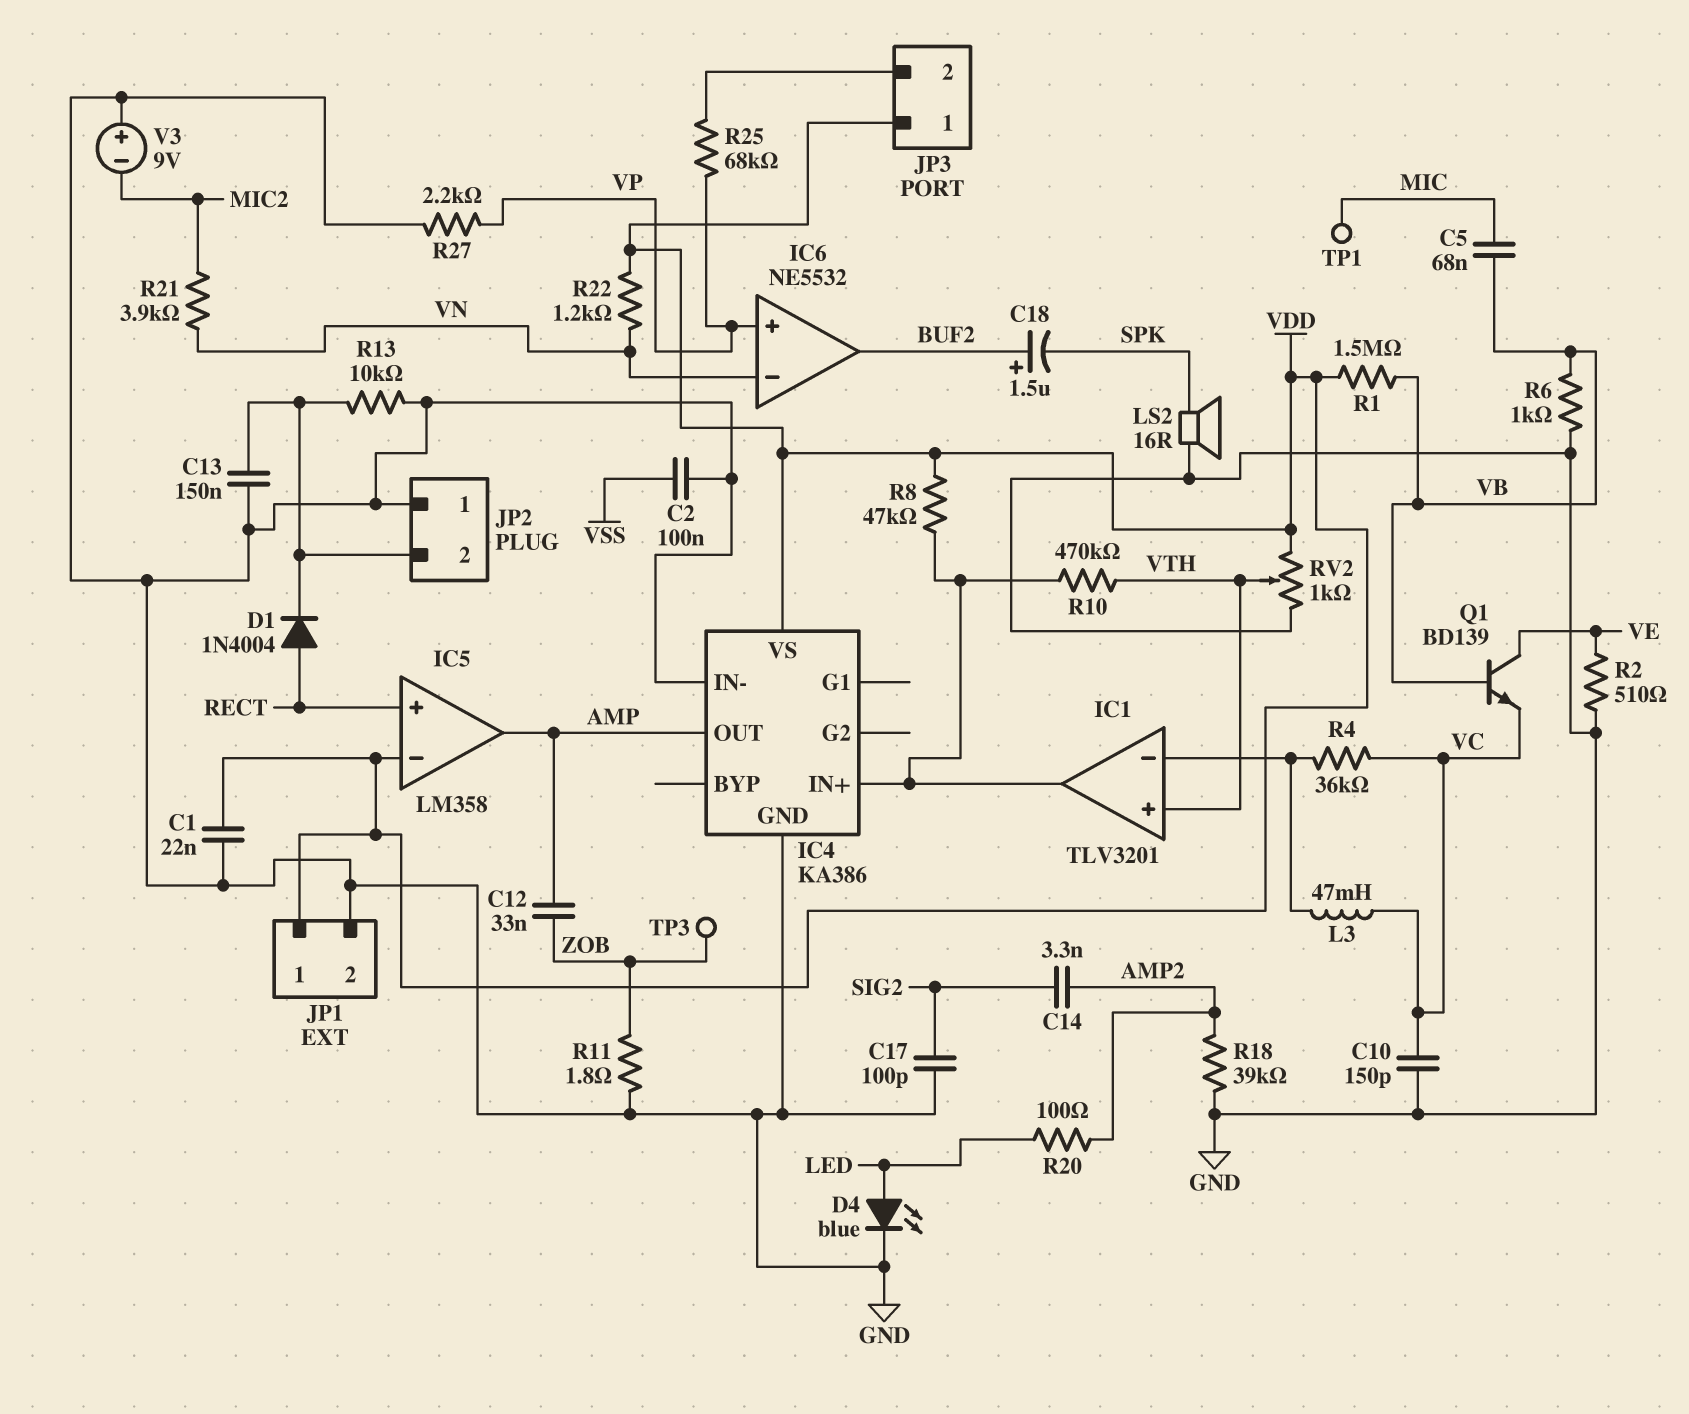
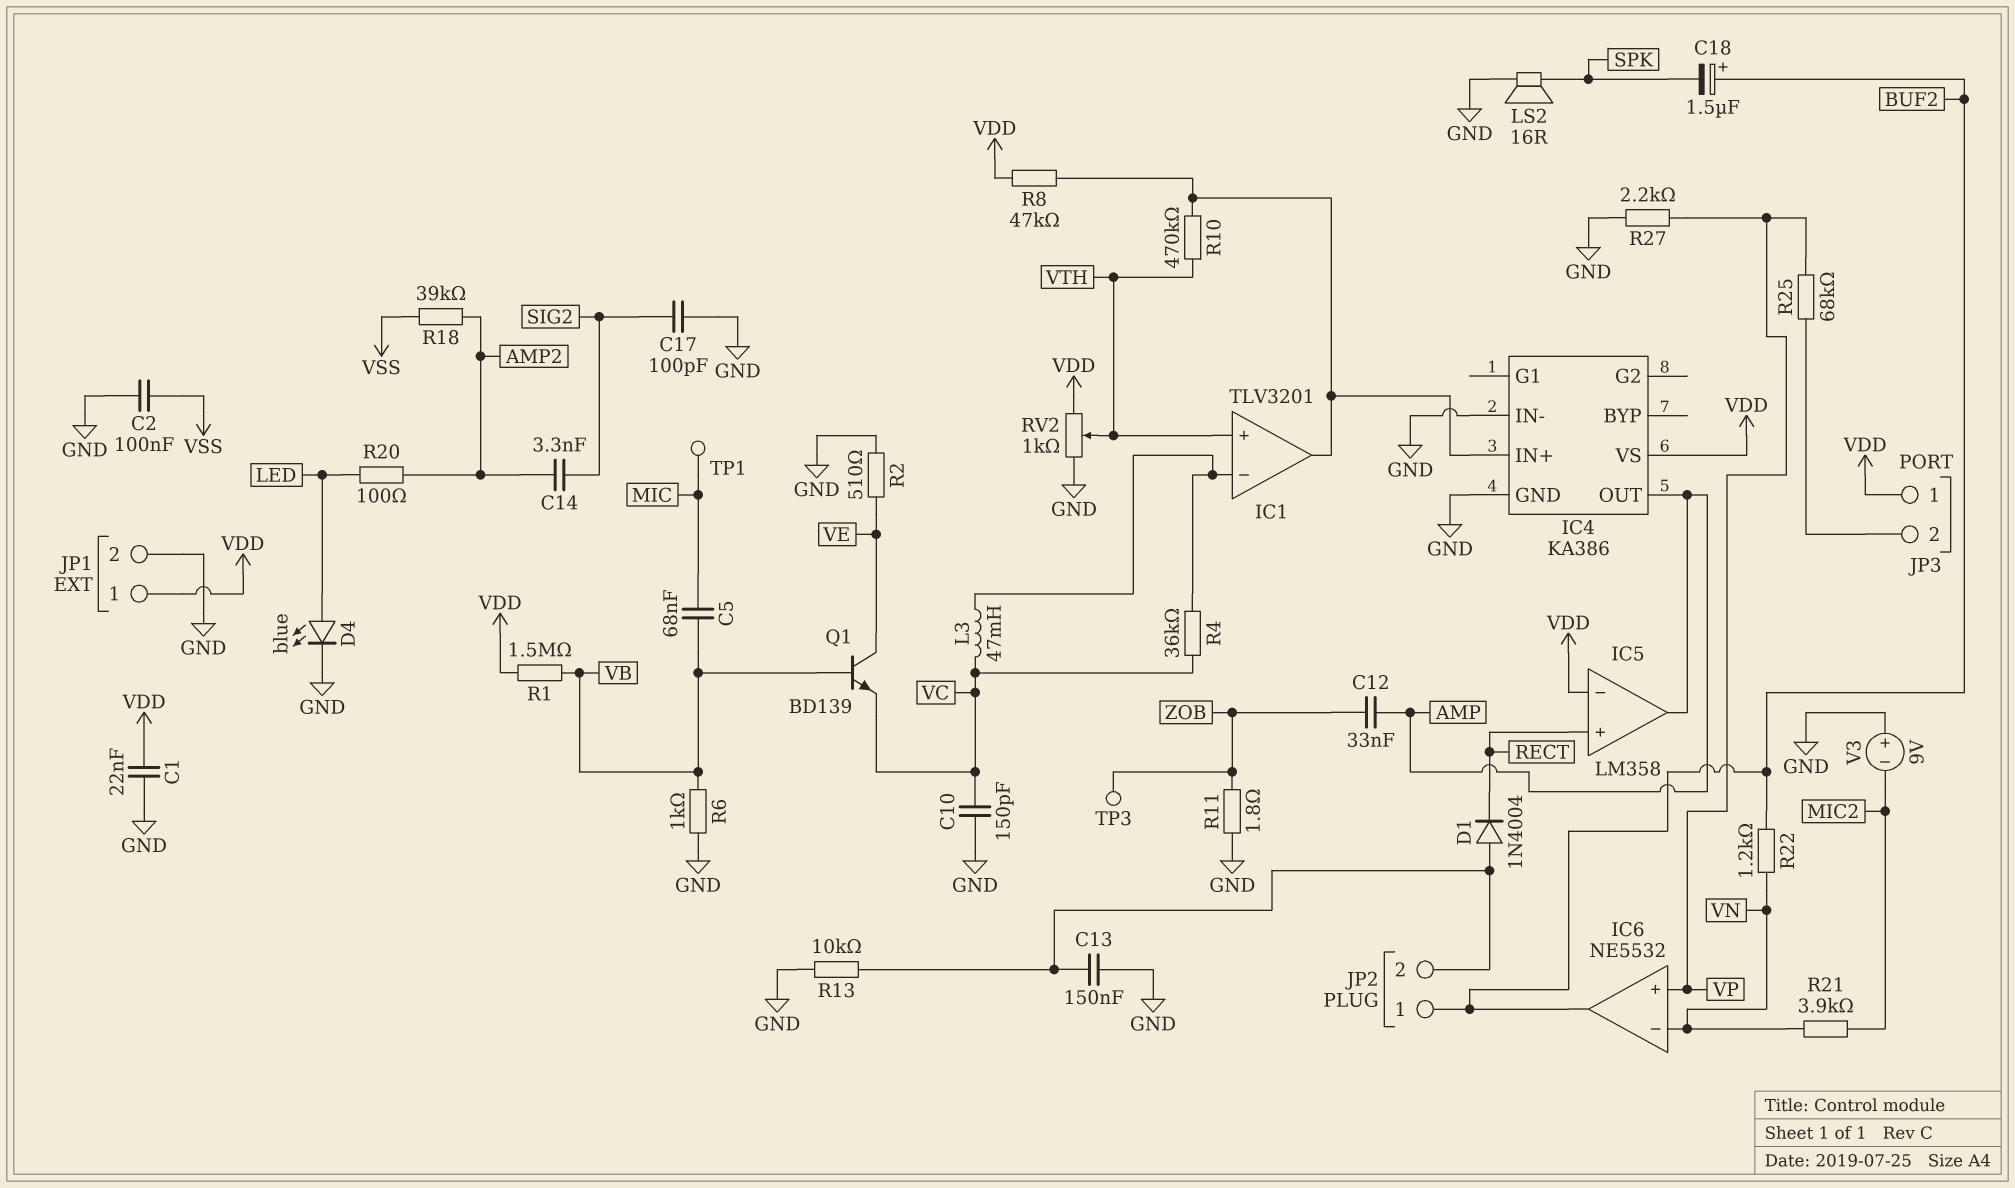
D1: diode 1N4004 (A RECT, K JP2/2) -> diode 1N4004 (A JP2/2, K RECT)
JP2 pin 1: GND -> BUF2
R18: 39k (AMP2, GND) -> 39k (AMP2, VSS)
R22: 1.2k (VDD, VN) -> 1.2k (BUF2, VN)

